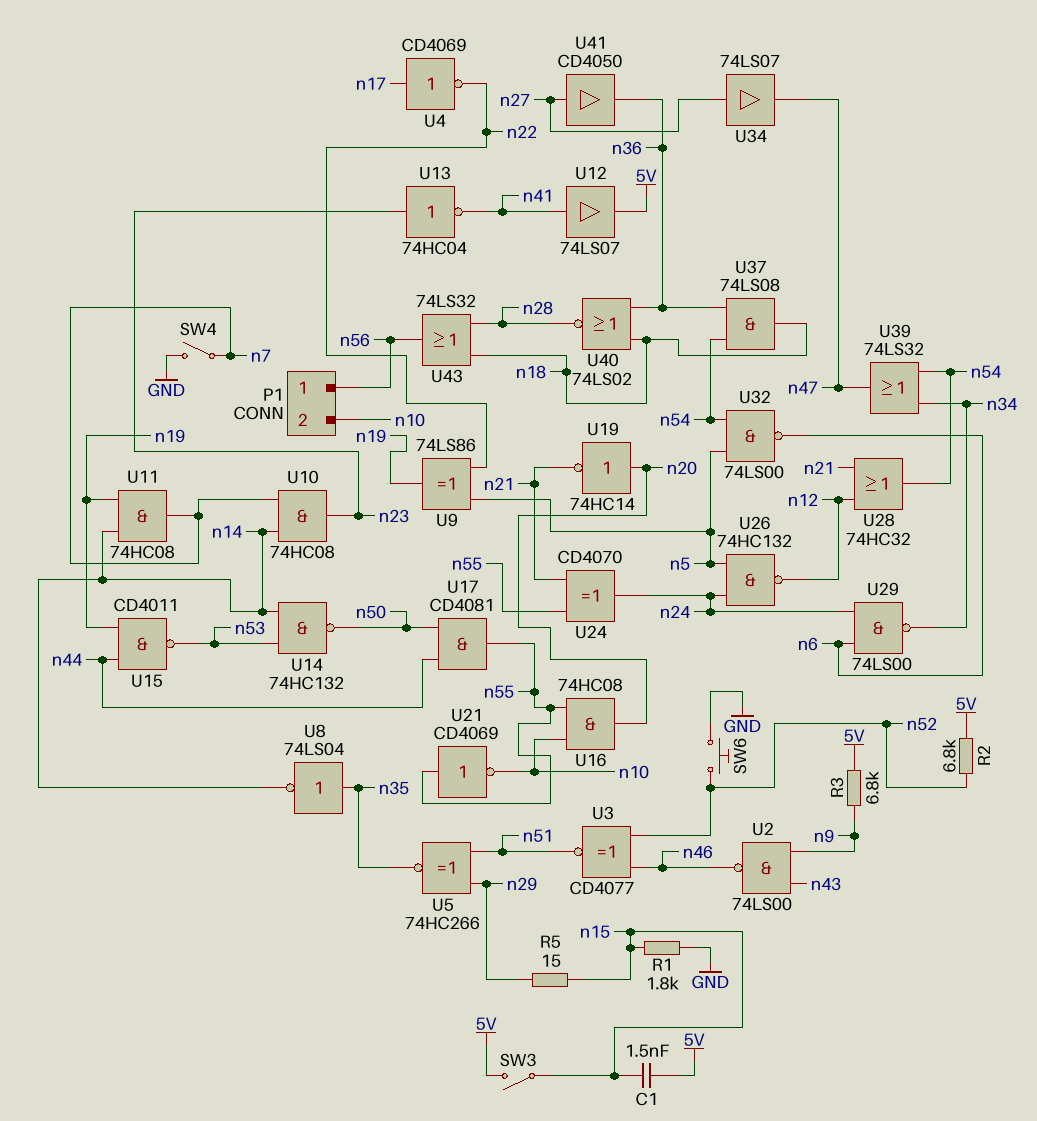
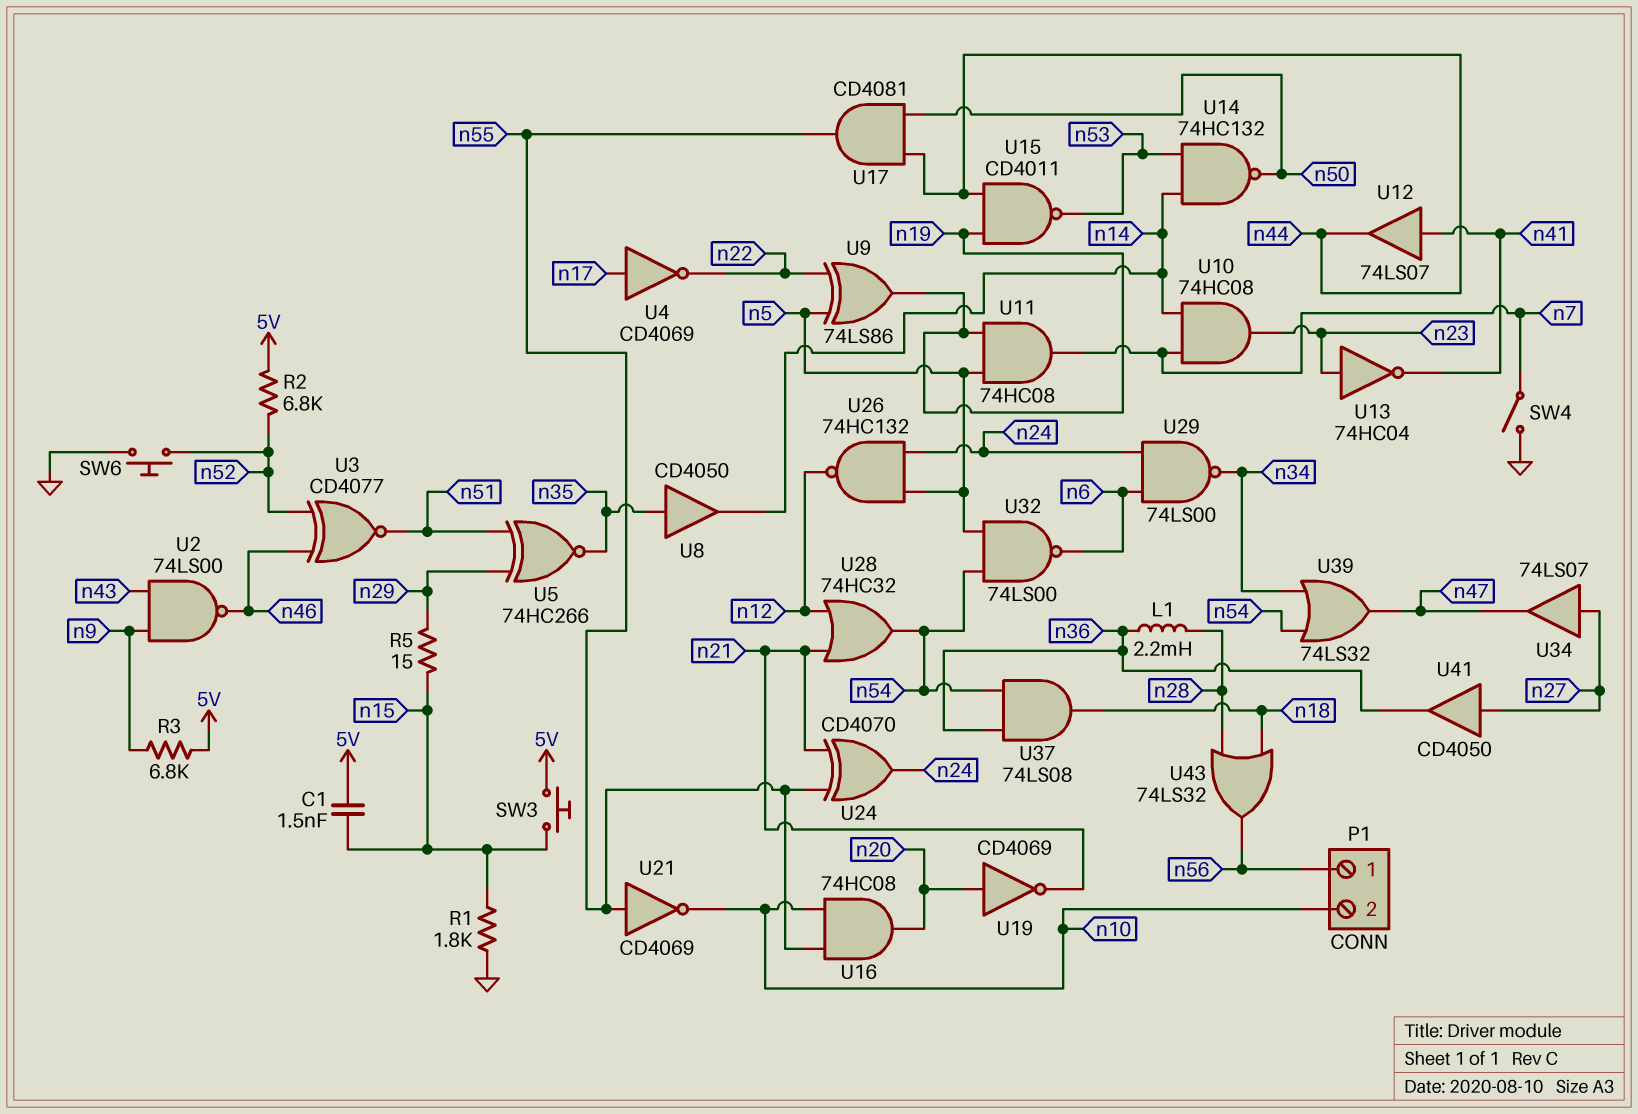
L1: none -> 2.2mH (n28, n36)
SW3: switch (5V, n15) -> button (5V, n15)
U8: NOT 74LS04 (in n35, out n14) -> buffer CD4050 (in n35, out n14)
U11: AND 74HC08 (in n14, in n19, out n7) -> AND 74HC08 (in n5, in n19, out n7)
U12: buffer 74LS07 (in n41, out 5V) -> buffer 74LS07 (in n41, out n44)
U19: NOT 74HC14 (in n20, out n21) -> NOT CD4069 (in n20, out n21)
U40: NOR 74LS02 (in n18, in n36, out n28) -> none

